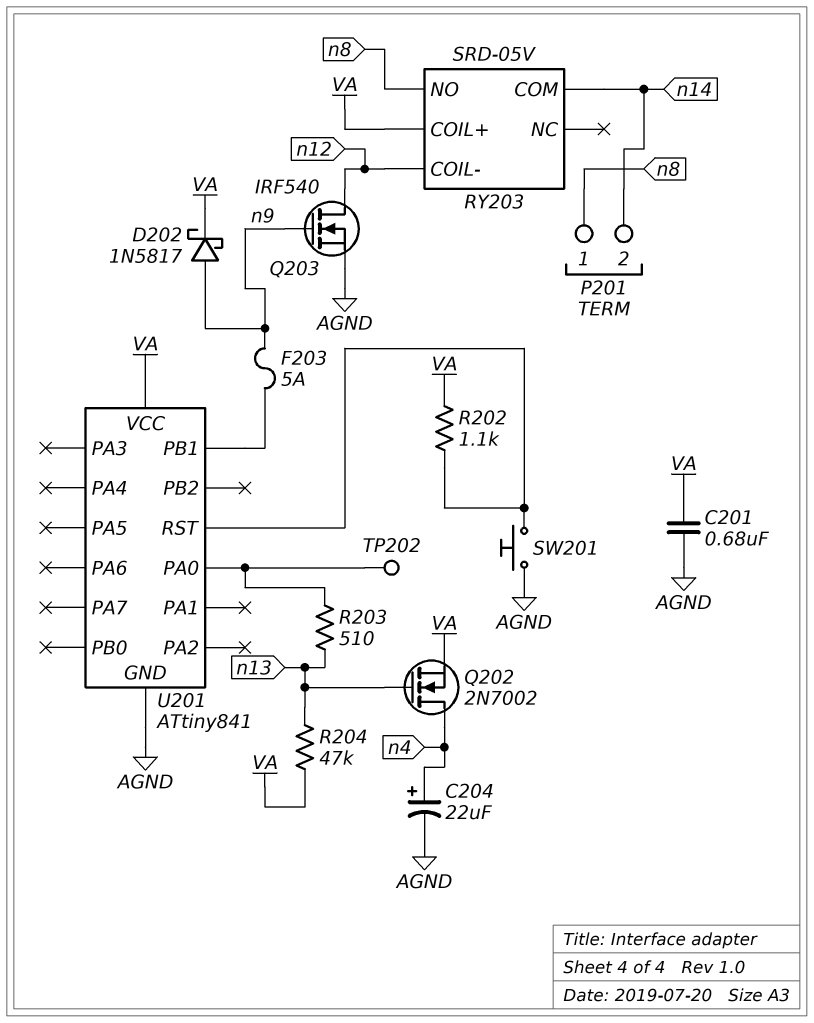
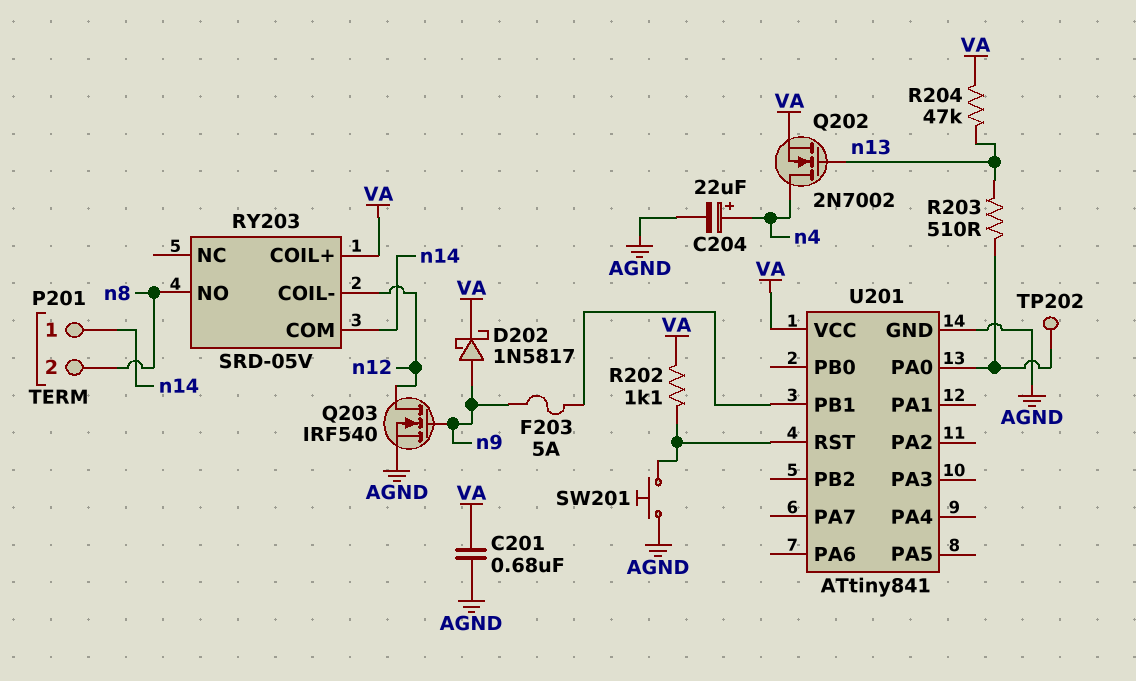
P201 pin 1: n8 -> n14
P201 pin 2: n14 -> n8

